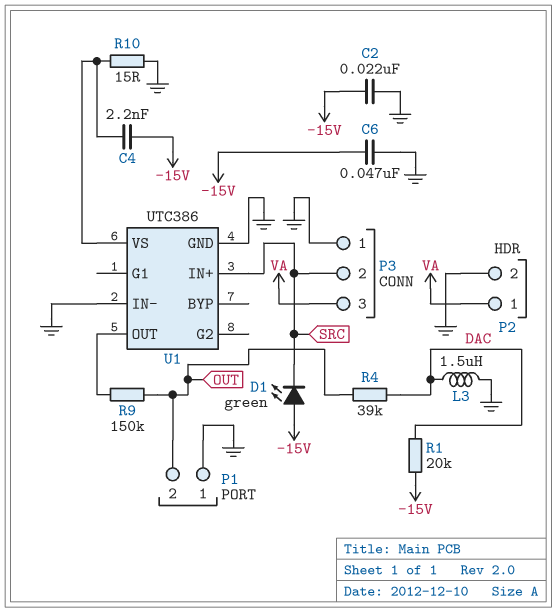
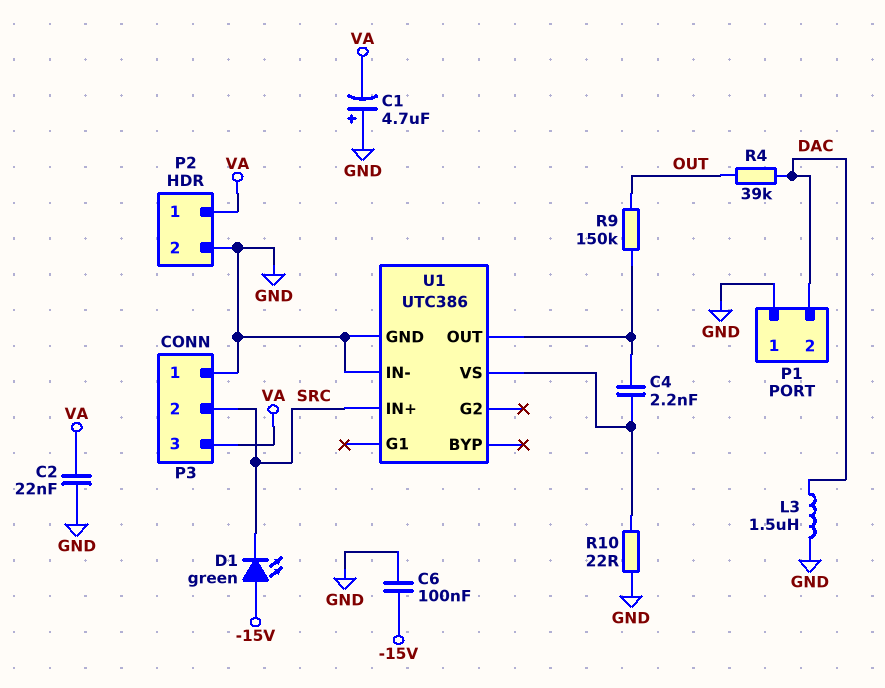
C1: none -> 4.7uF (plus GND, minus VA)
C2: 22nF (-15V, GND) -> 22nF (GND, VA)
C4: 2.2nF (-15V, U1/VS) -> 2.2nF (U1/OUT, U1/VS)
C6: 47nF (-15V, GND) -> 100nF (-15V, GND)
P1 pin 2: OUT -> DAC
R1: 20k (-15V, DAC) -> none
R10: 15 (GND, U1/VS) -> 22 (GND, U1/VS)

